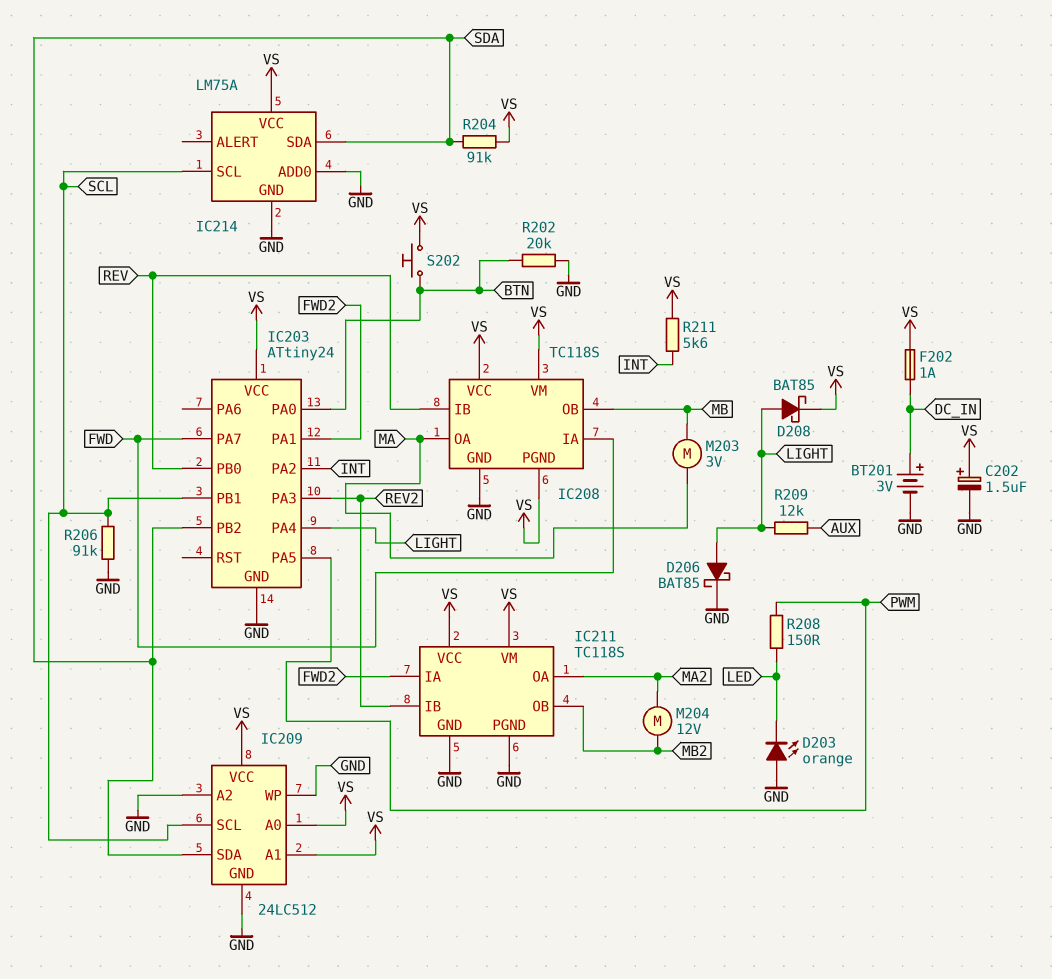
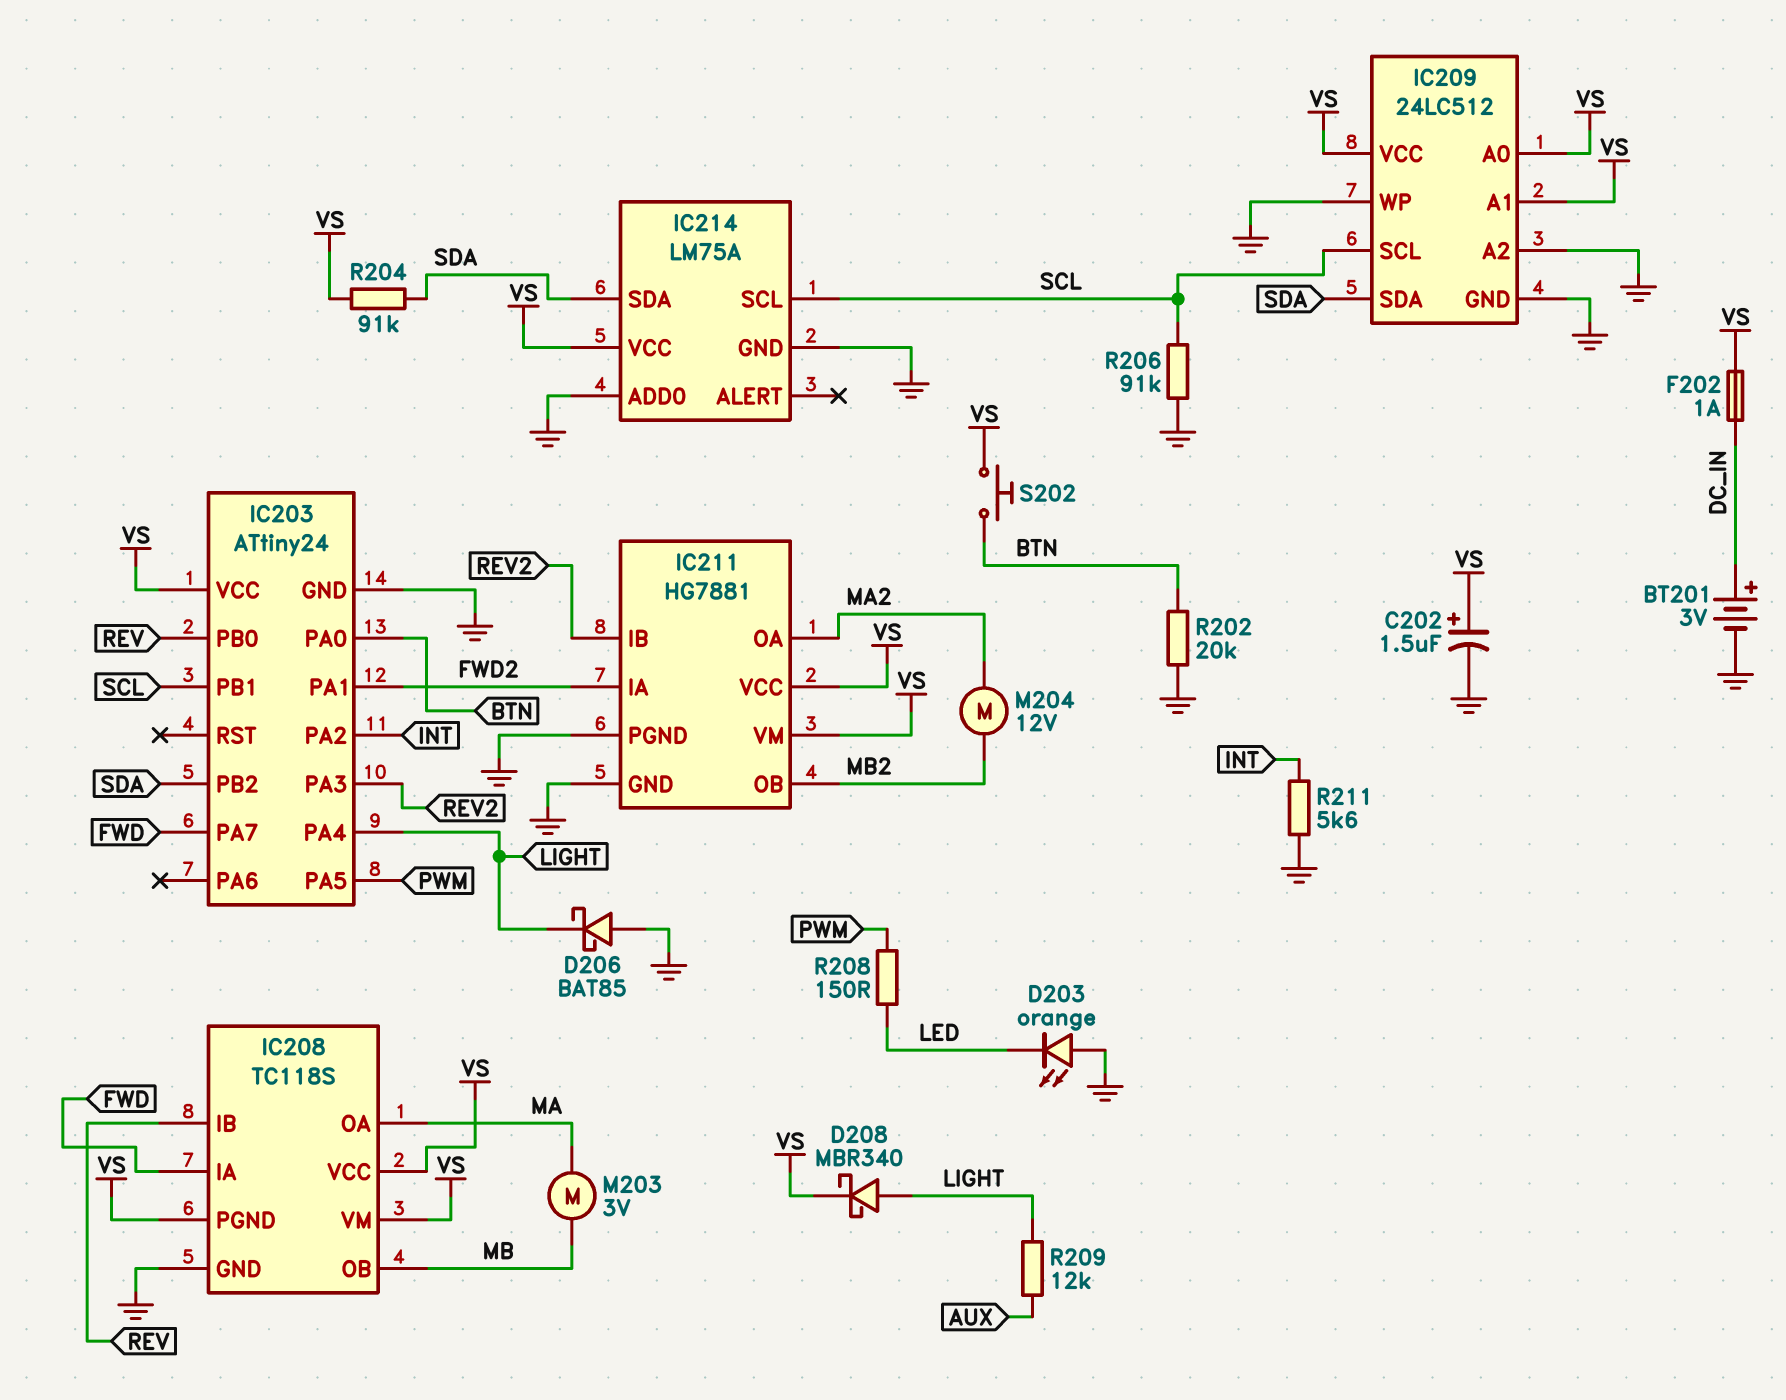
D206: schottky BAT85 (A LIGHT, K GND) -> schottky BAT85 (A GND, K LIGHT)
D208: schottky BAT85 (A LIGHT, K VS) -> schottky MBR340 (A LIGHT, K VS)
IC211: TC118S -> HG7881
R211: 5.6k (INT, VS) -> 5.6k (GND, INT)

